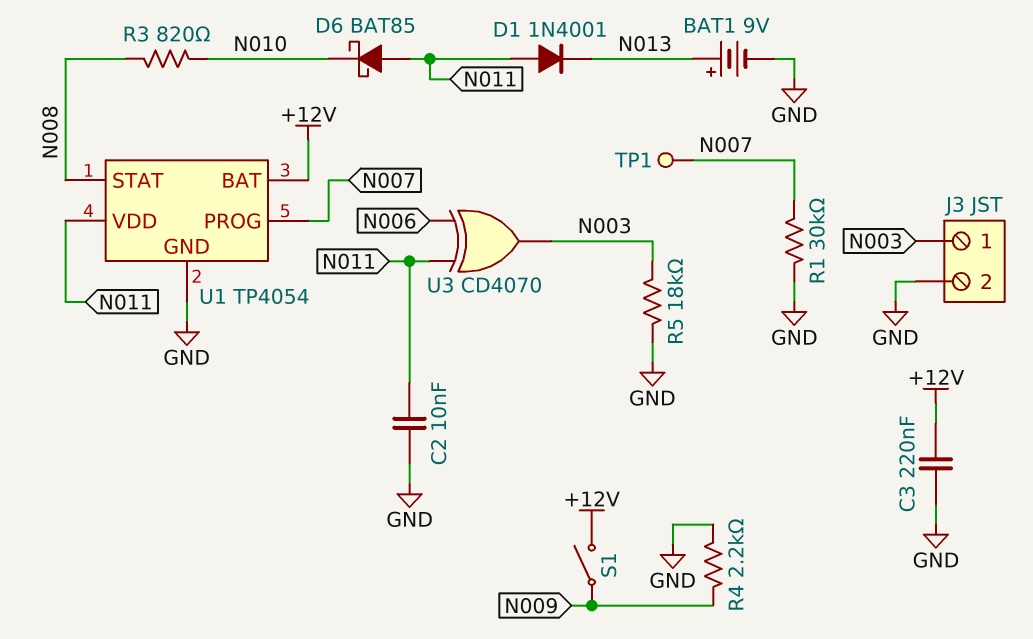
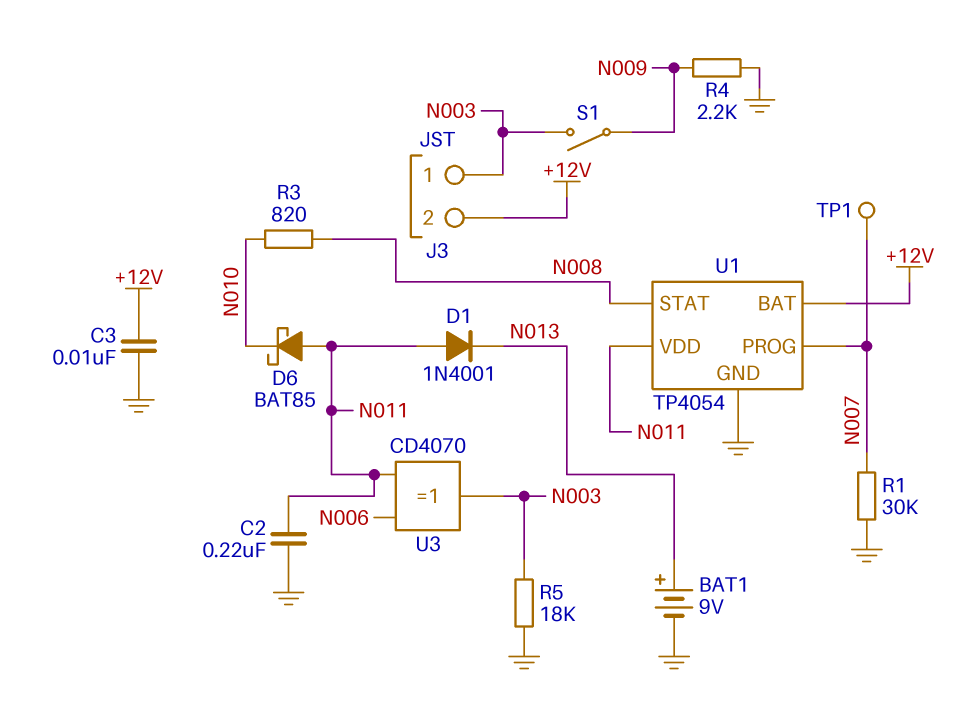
C2: 10nF (GND, N011) -> 220nF (GND, N011)
C3: 220nF (+12V, GND) -> 10nF (+12V, GND)
J3 pin 2: GND -> +12V
S1: switch (+12V, N009) -> switch (N003, N009)

